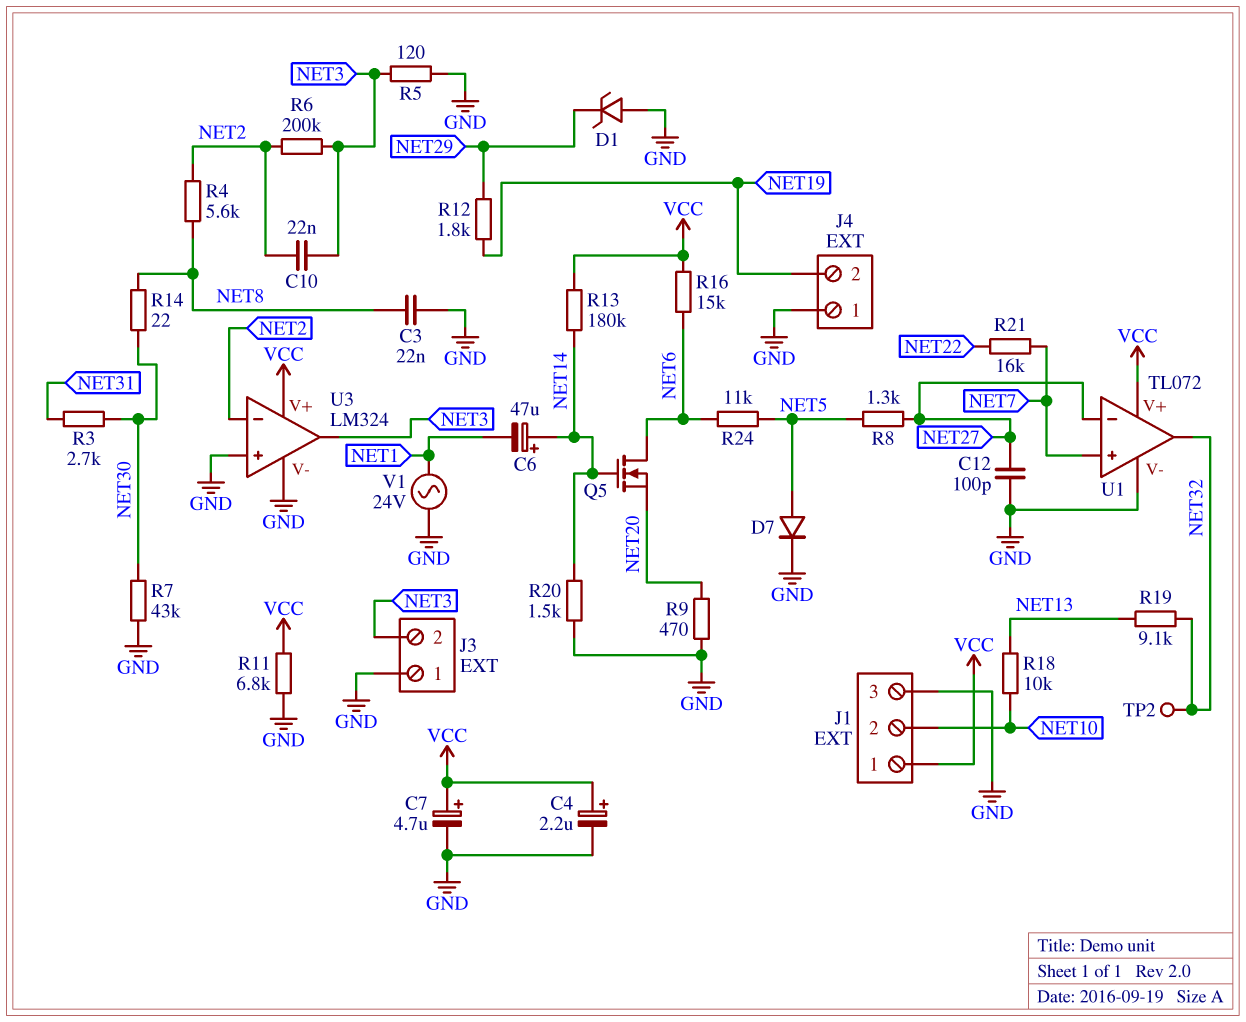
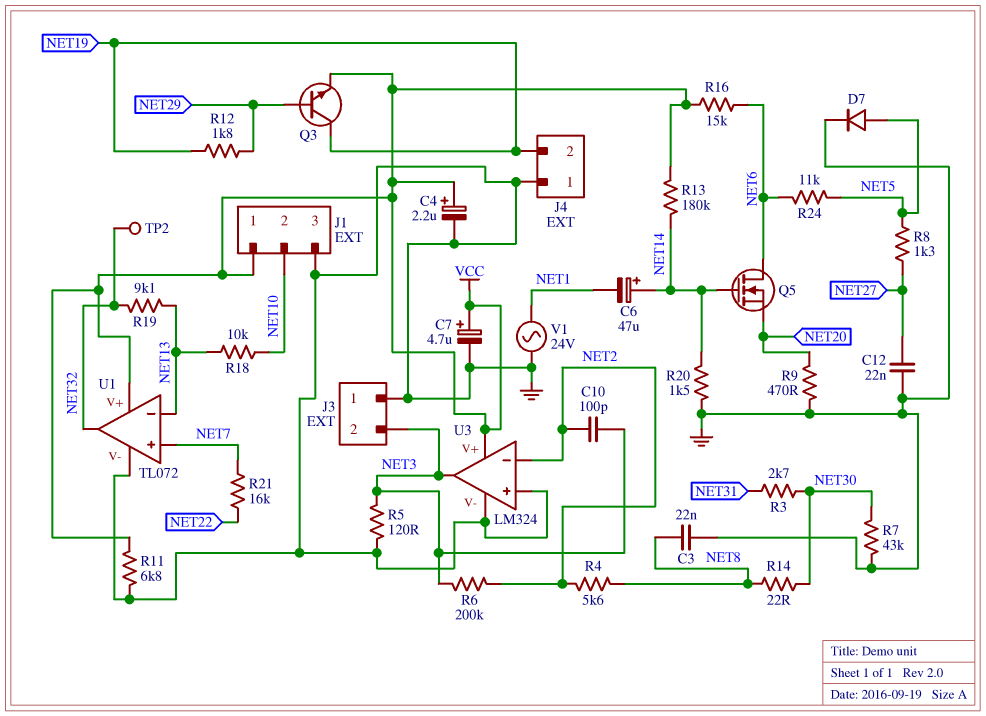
C10: 22nF (NET2, NET3) -> 100pF (NET2, NET3)
C12: 100pF (GND, NET27) -> 22nF (GND, NET27)
D1: zener (A GND, K NET29) -> none
Q3: none -> NPN (B NET29, C NET19, E VCC)
U1 pin in-: NET27 -> NET13

